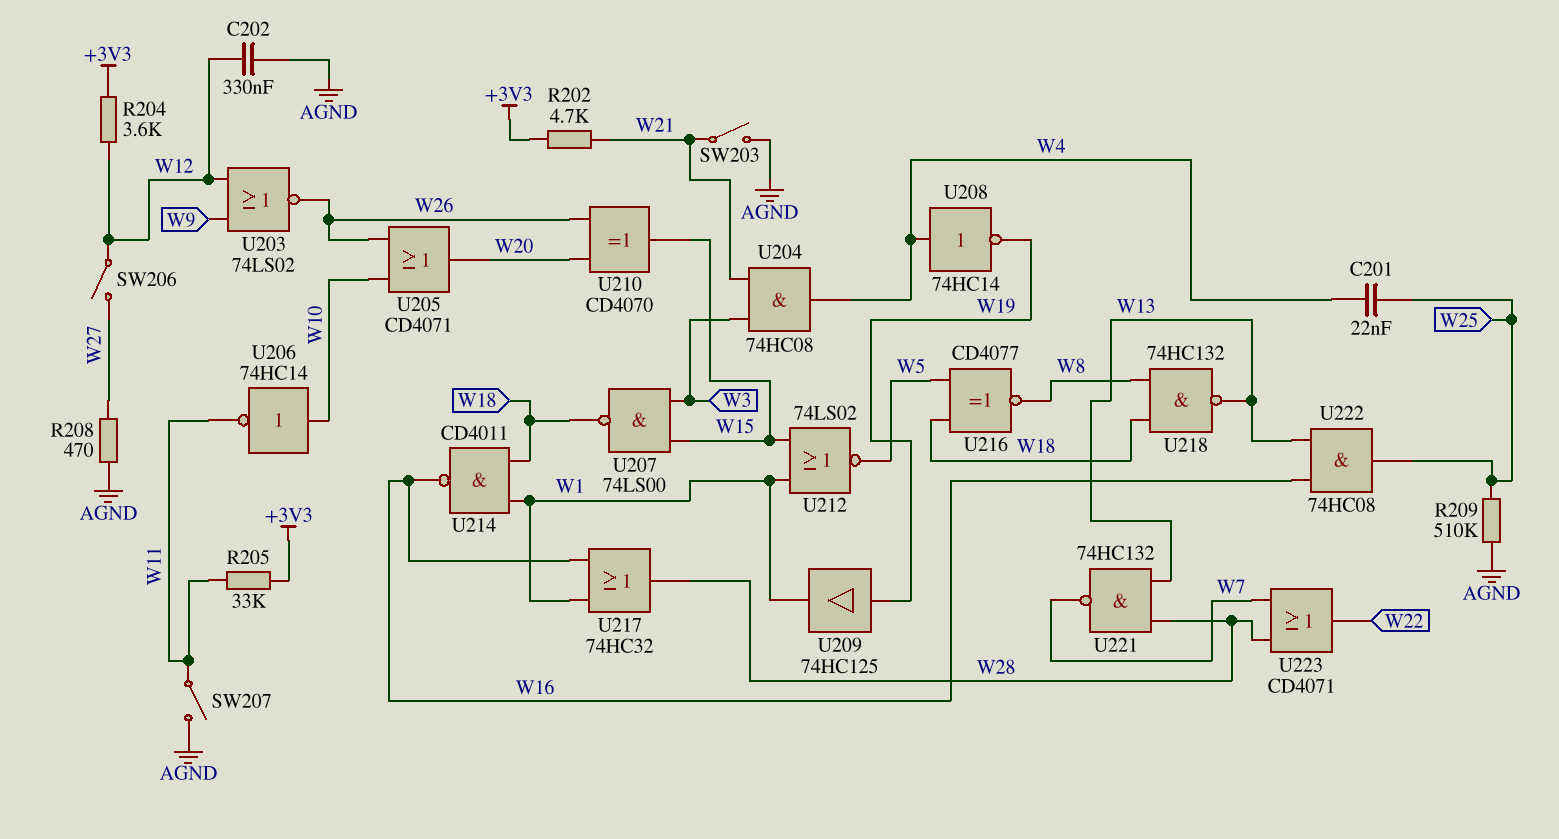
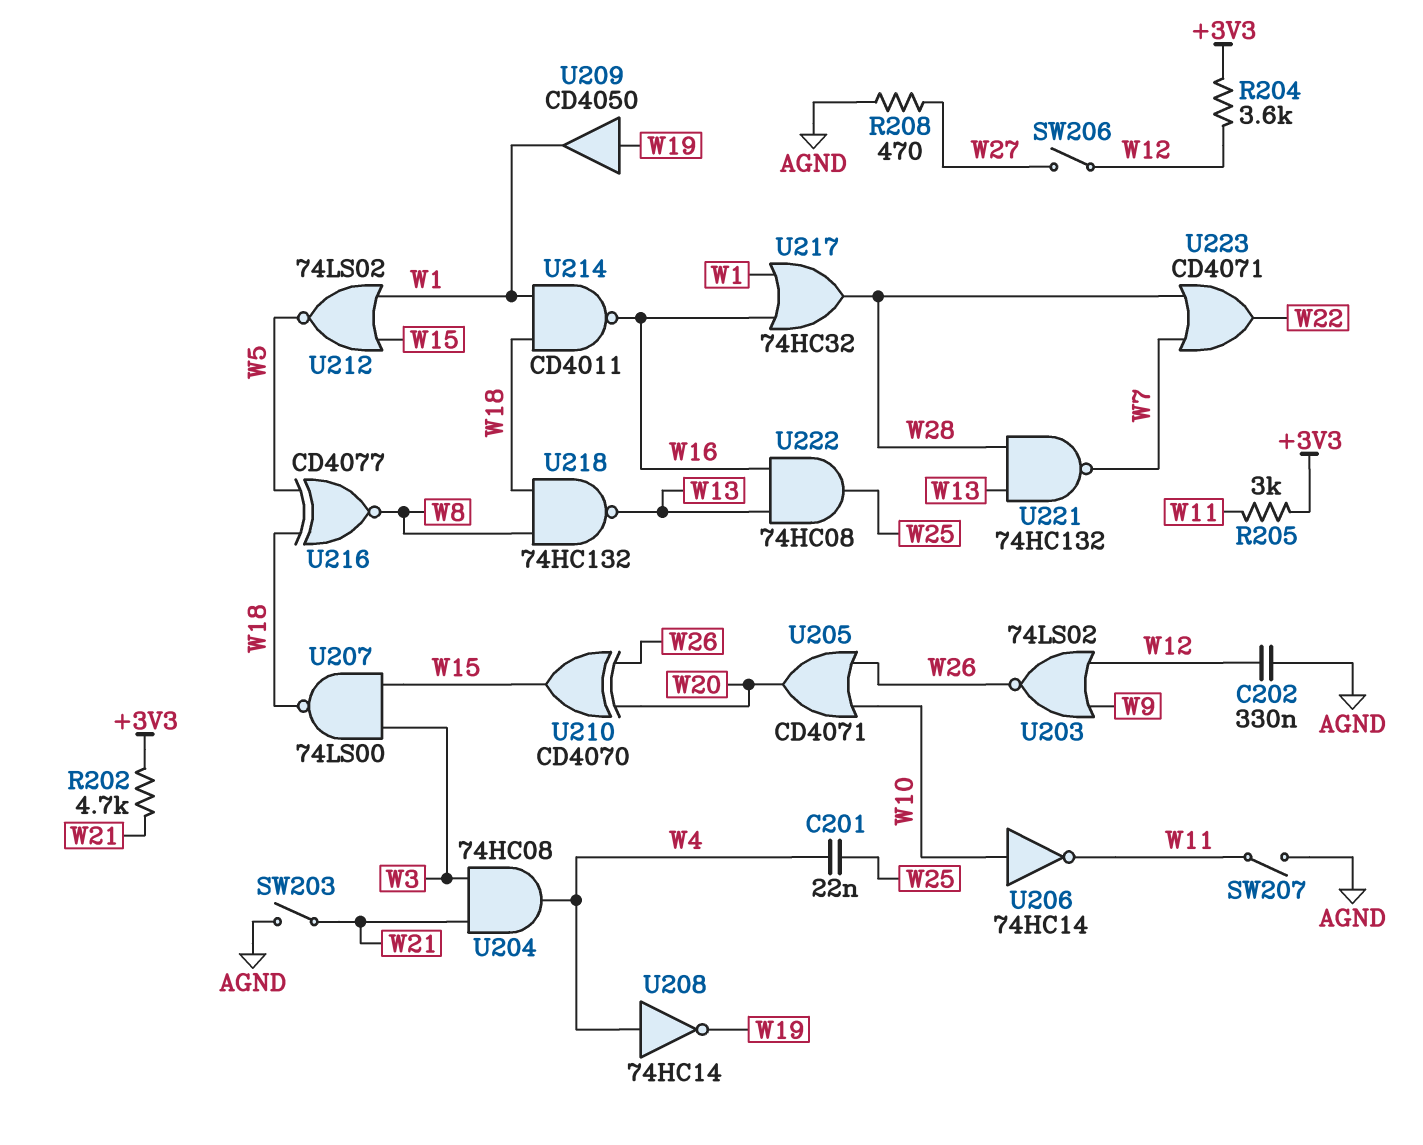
R205: 33k (+3V3, W11) -> 3k (+3V3, W11)
R209: 510k (AGND, W25) -> none
U209: buffer 74HC125 (in W19, out W1) -> buffer CD4050 (in W19, out W1)

